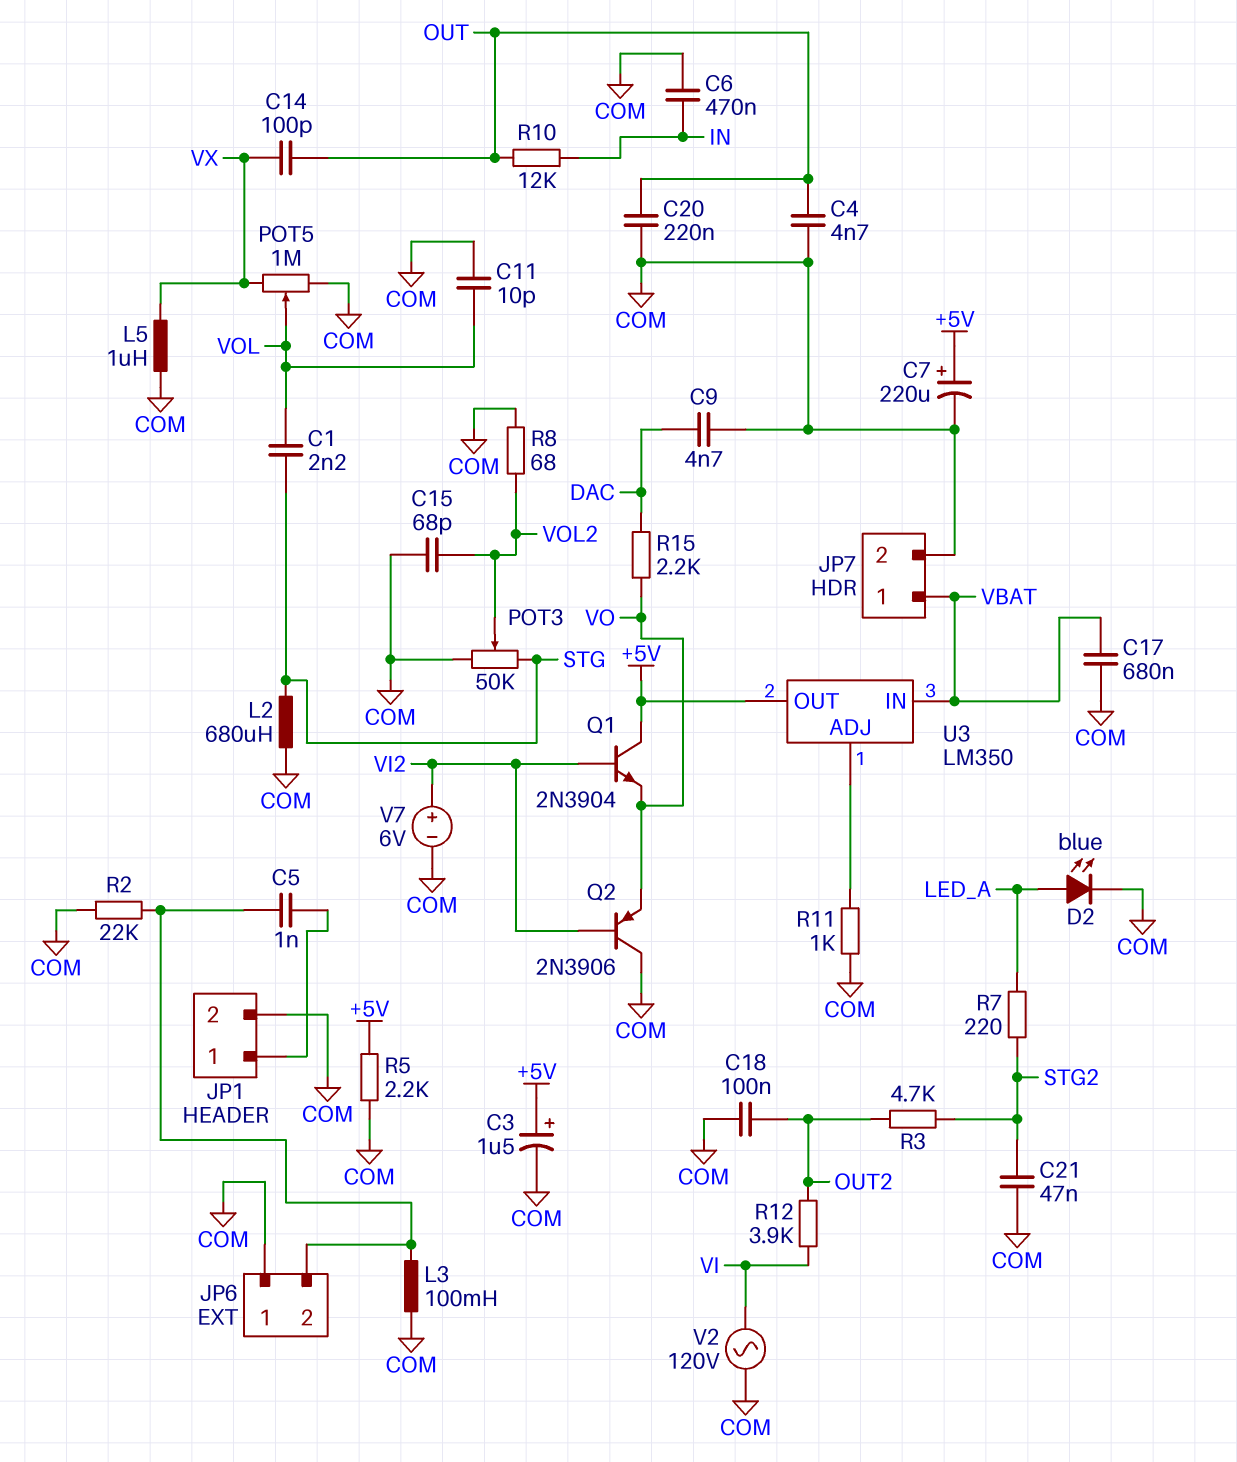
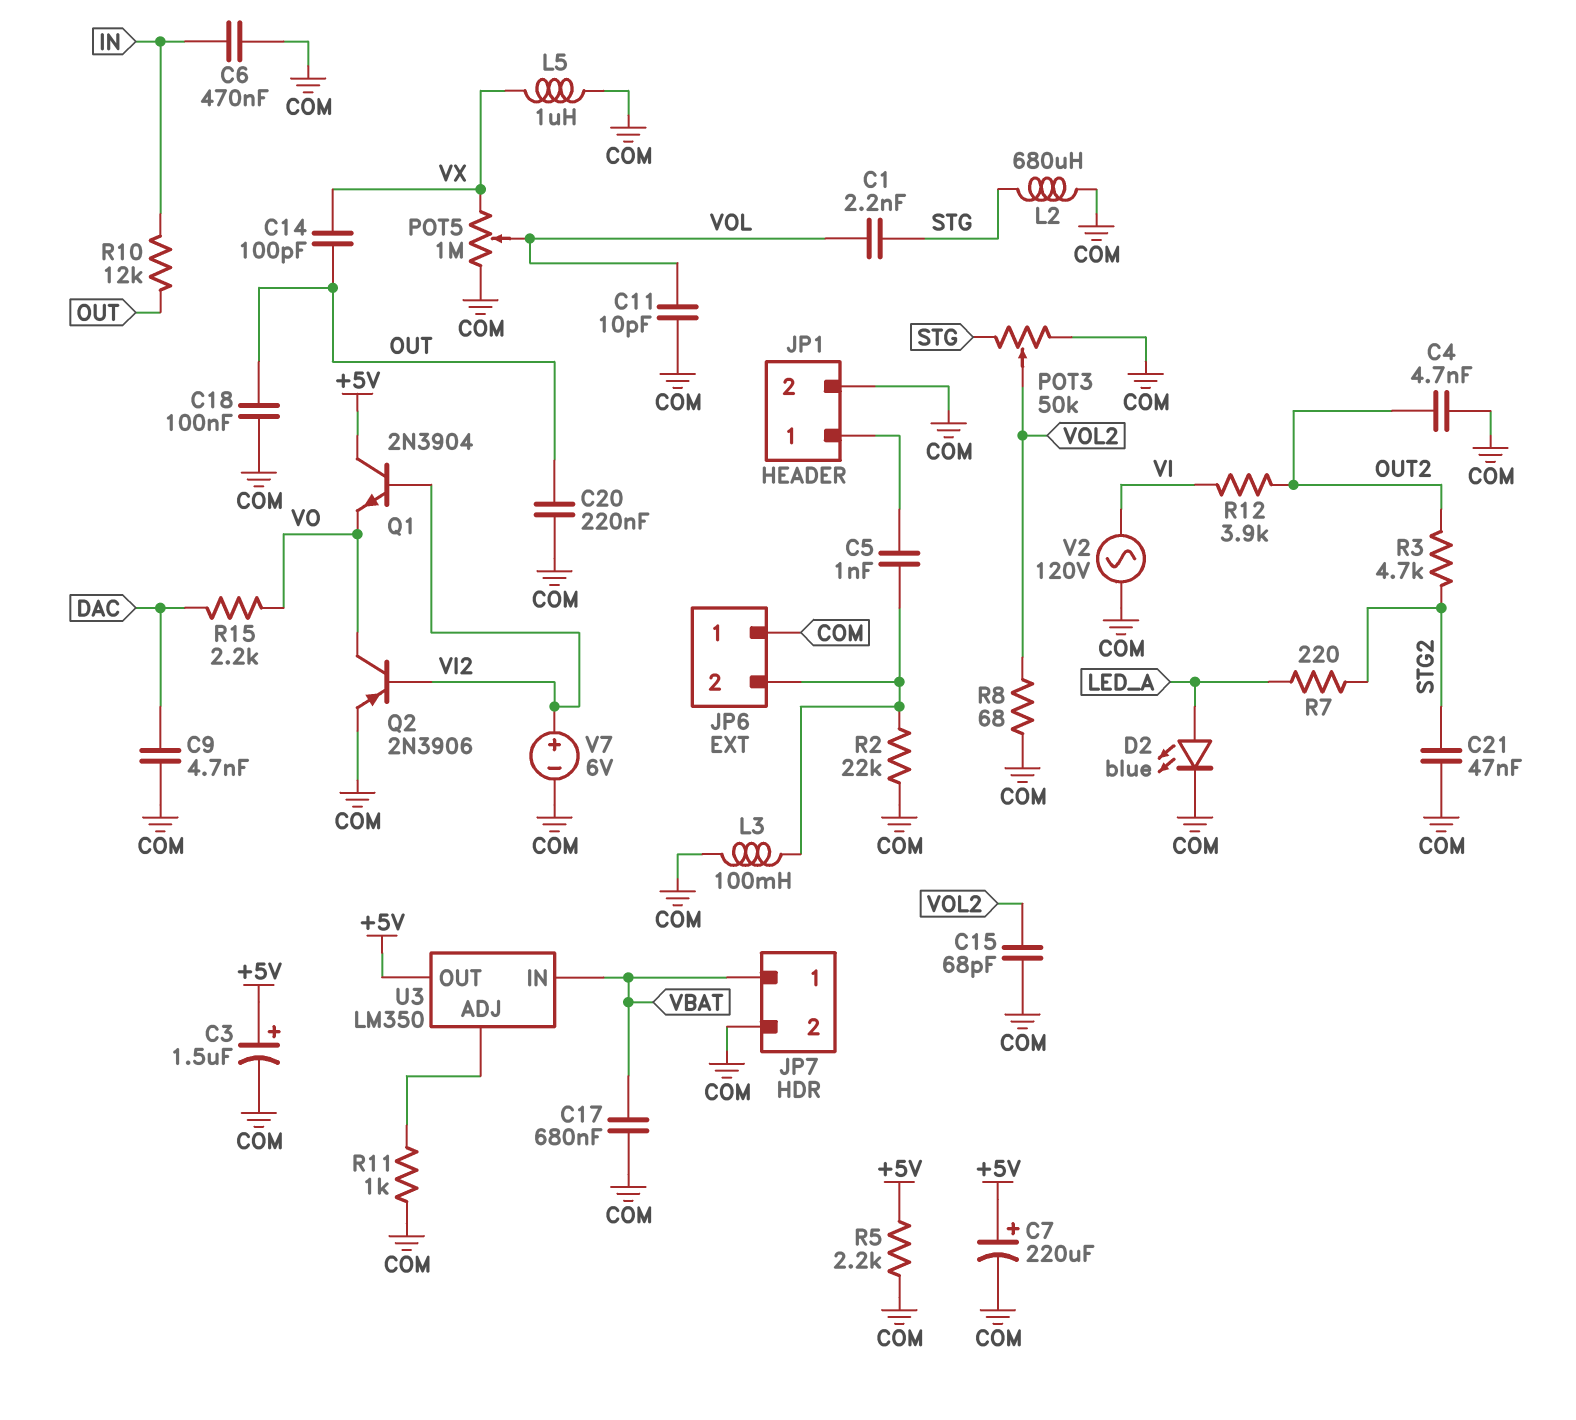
C4: 4.7nF (COM, OUT) -> 4.7nF (COM, OUT2)
C18: 100nF (COM, OUT2) -> 100nF (COM, OUT)
Q2: PNP 2N3906 (B VI2, C COM, E VO) -> PNP 2N3906 (B VI2, C VO, E COM)

